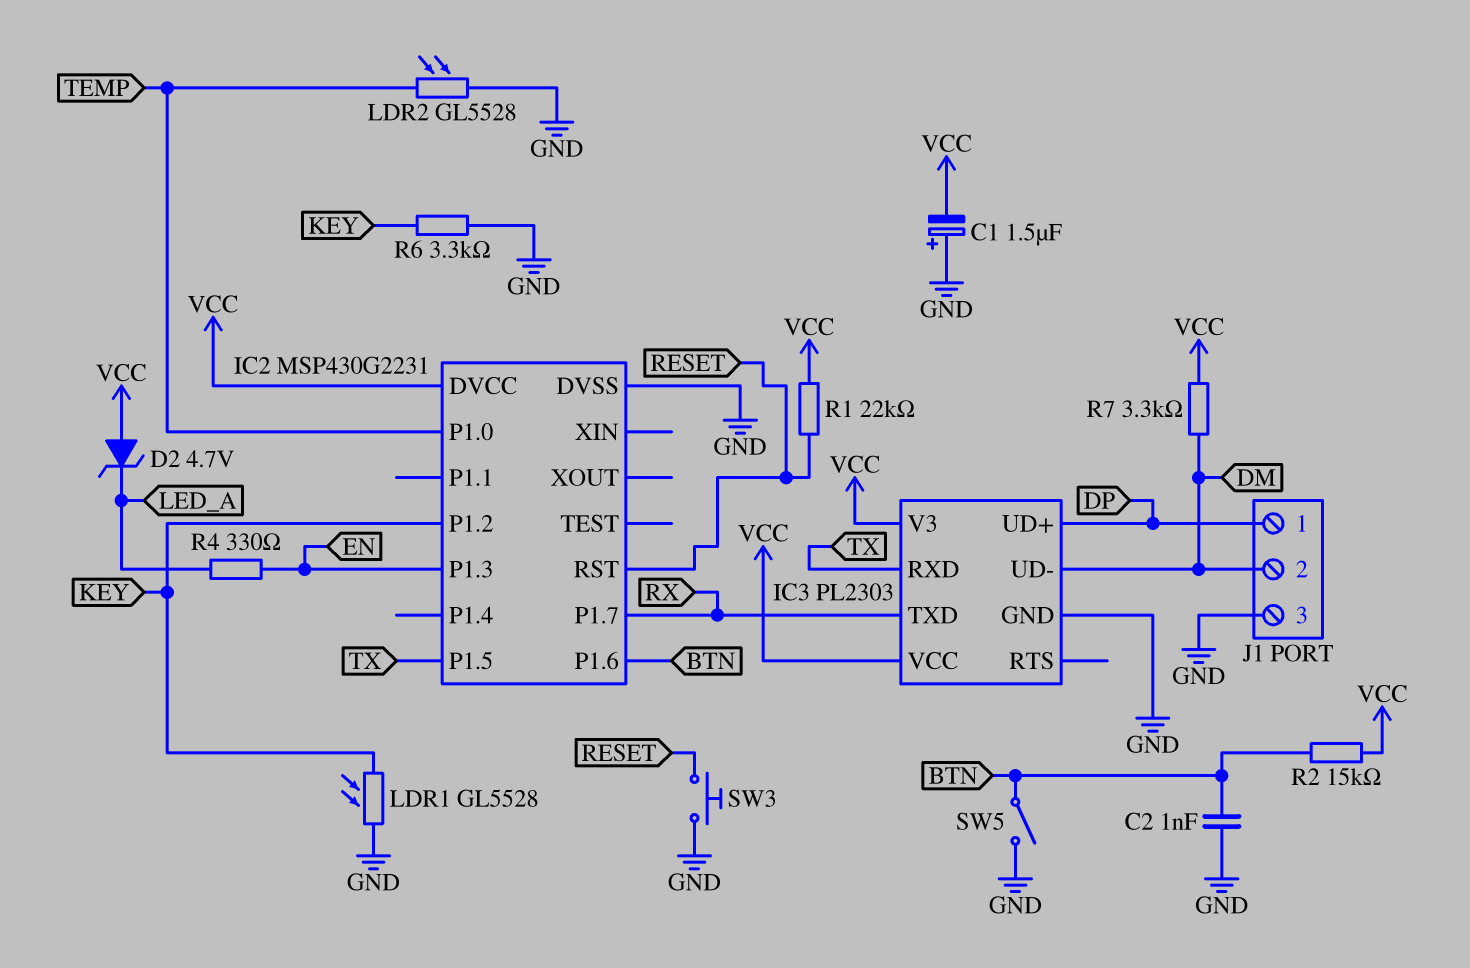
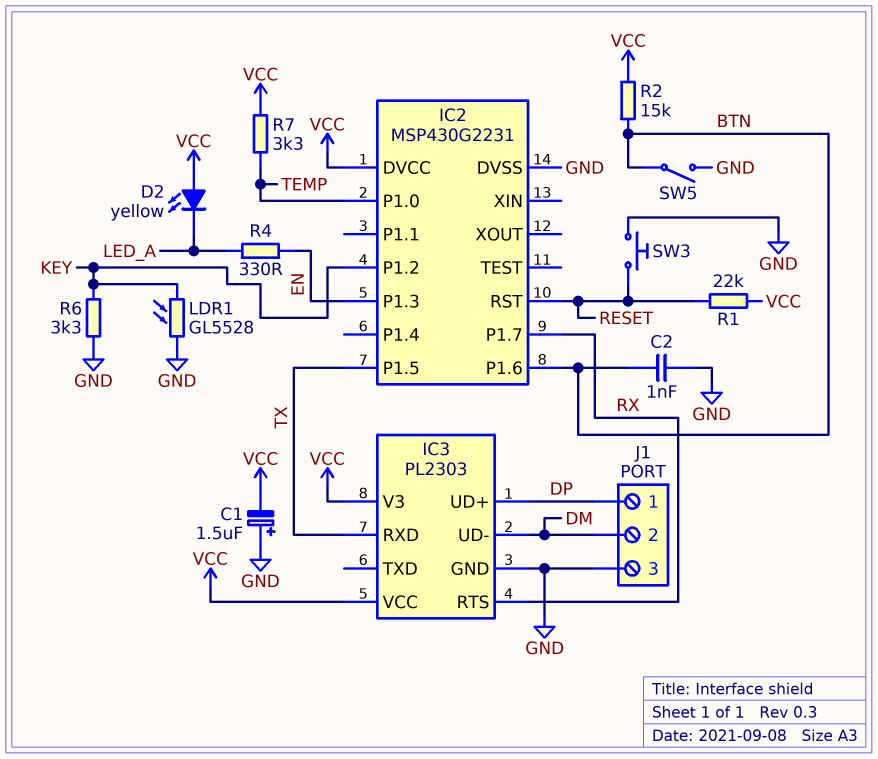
D2: zener 4.7V (A VCC, K LED_A) -> LED yellow (A VCC, K LED_A)
IC3 pin RTS: none -> RX
IC3 pin TXD: RX -> none
LDR2: GL5528 (GND, TEMP) -> none
R7: 3.3k (DM, VCC) -> 3.3k (TEMP, VCC)

